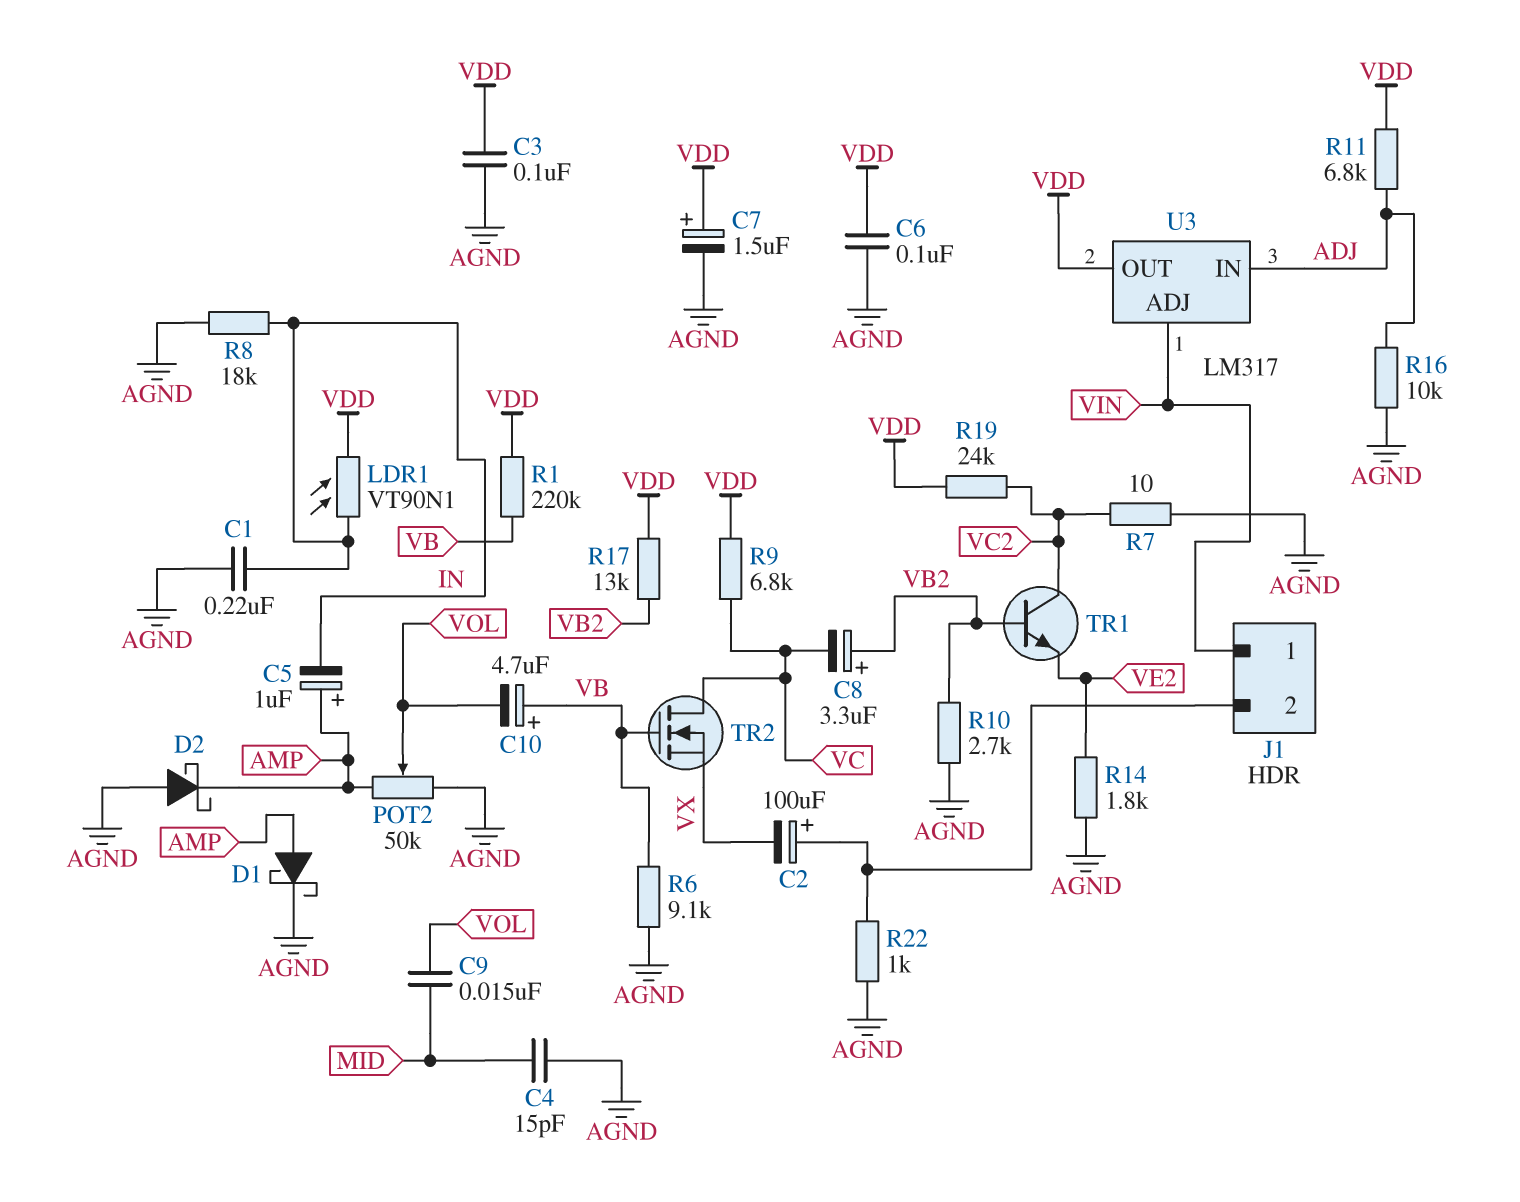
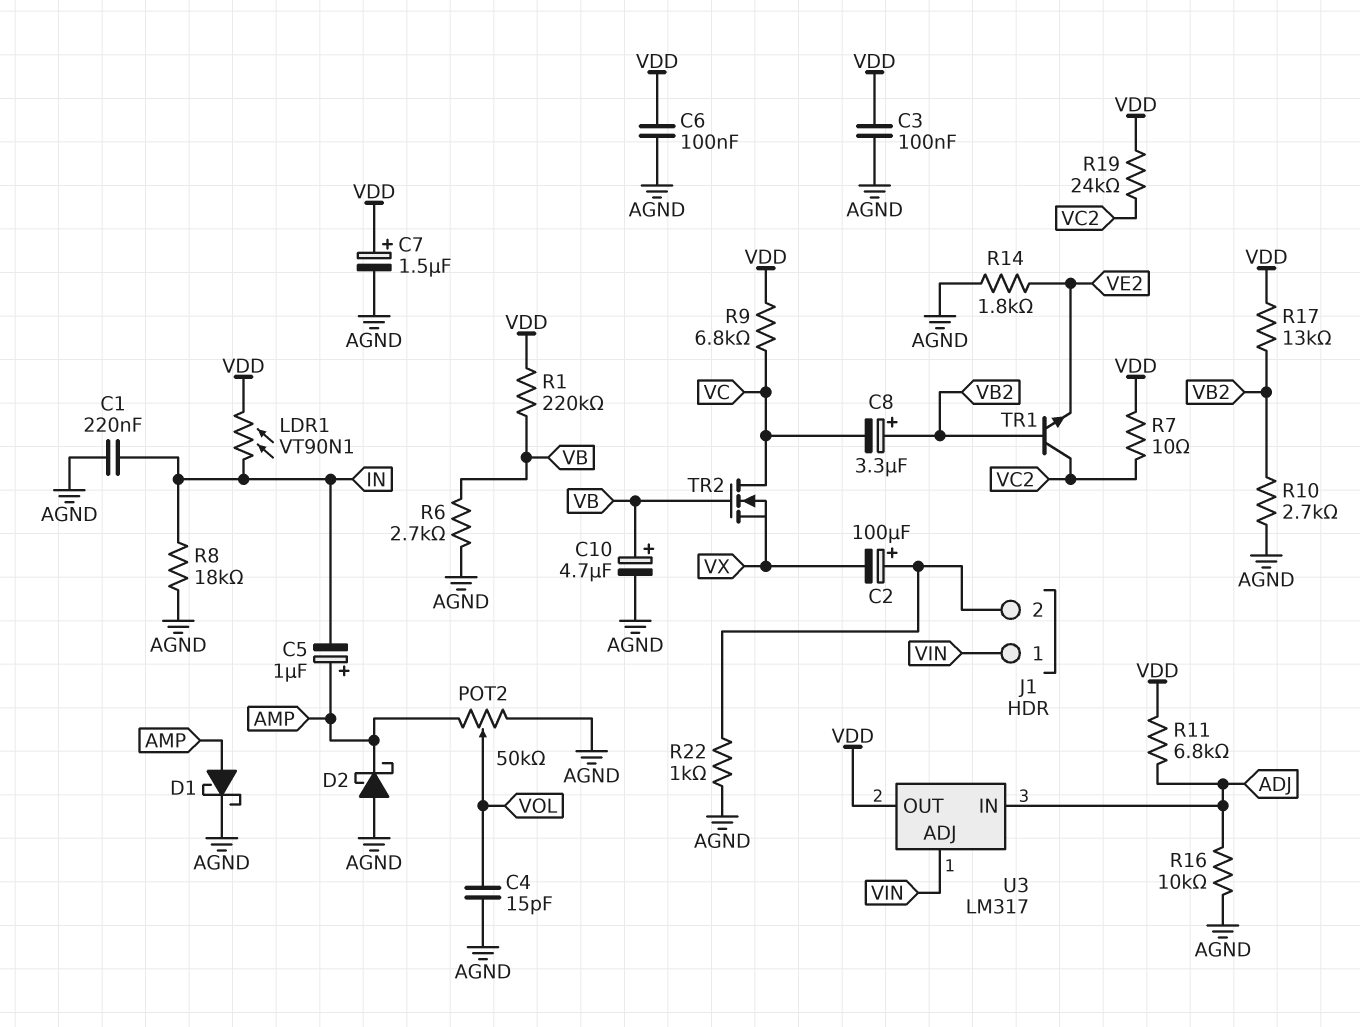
C4: 15pF (AGND, MID) -> 15pF (AGND, VOL)
C9: 15nF (MID, VOL) -> none
C10: 4.7uF (plus VB, minus VOL) -> 4.7uF (plus VB, minus AGND)
R6: 9.1k (AGND, VB) -> 2.7k (AGND, VB)
R7: 10 (AGND, VC2) -> 10 (VC2, VDD)

